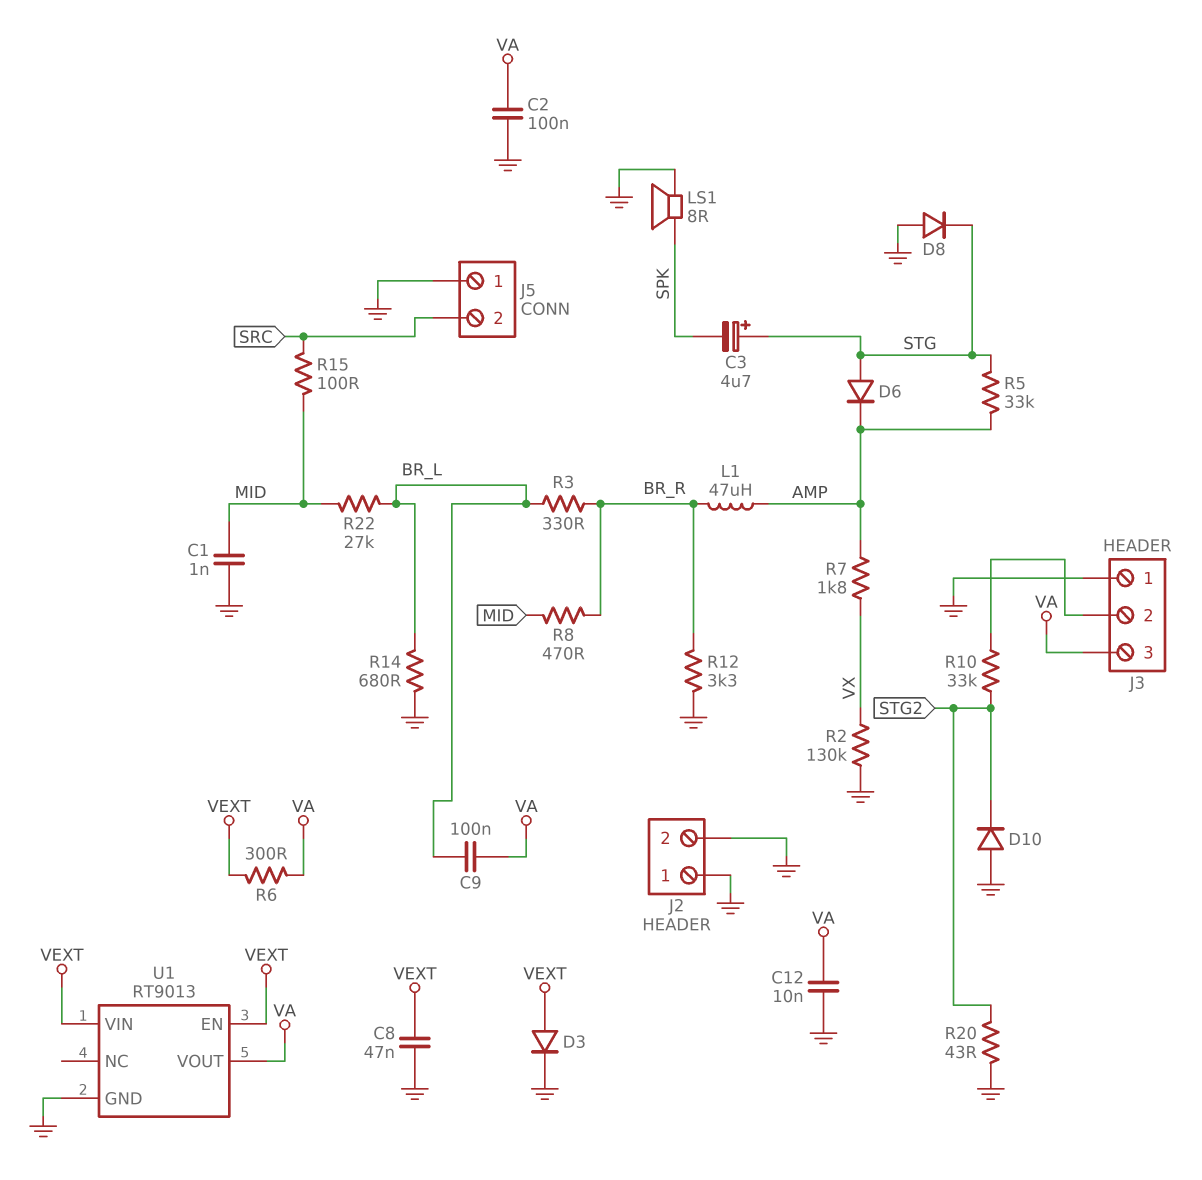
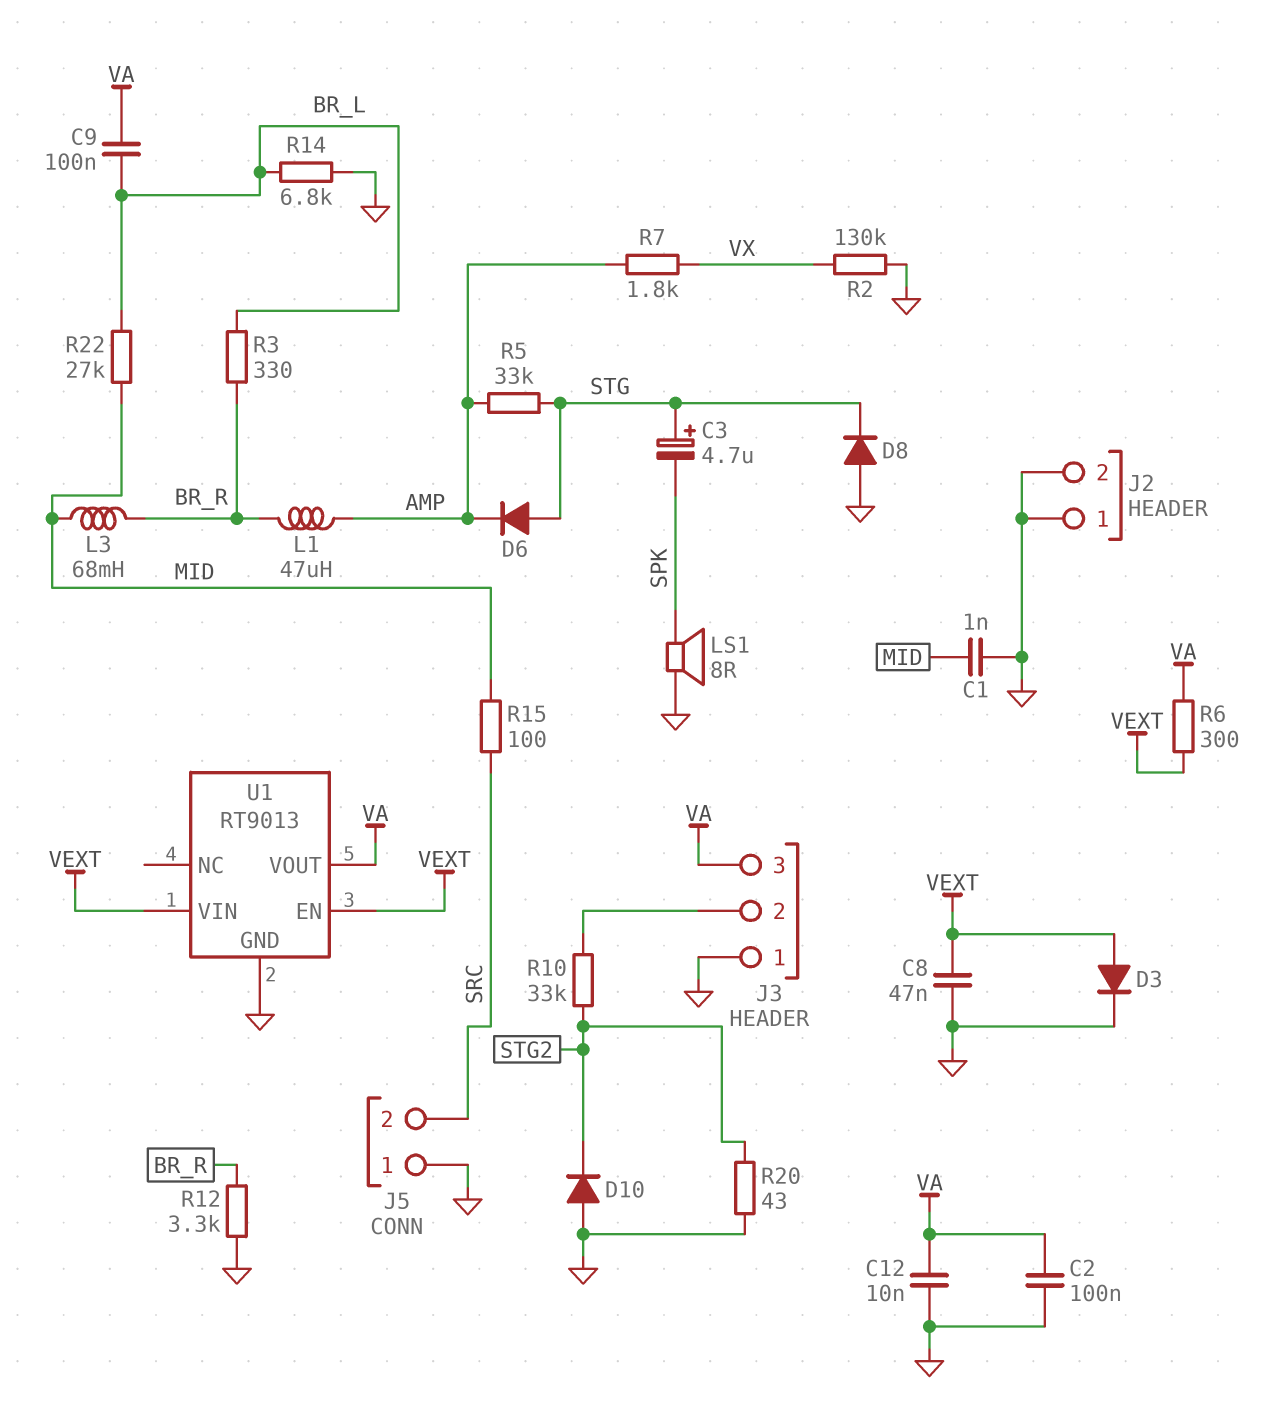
L3: none -> 68mH (BR_R, MID)
R8: 470 (BR_R, MID) -> none
R14: 680 (BR_L, GND) -> 6.8k (BR_L, GND)

